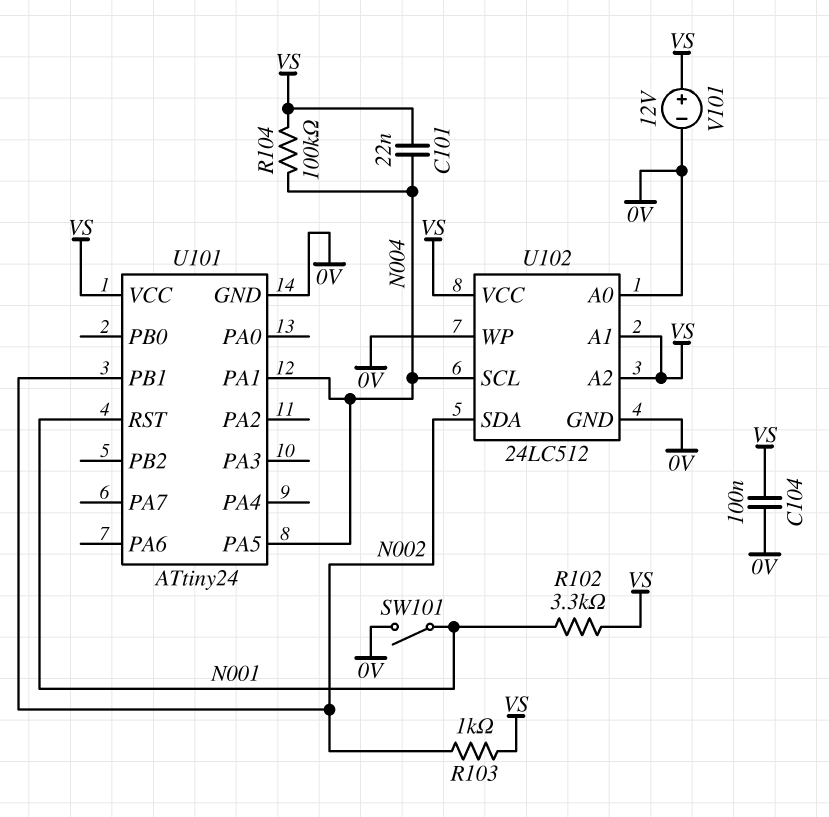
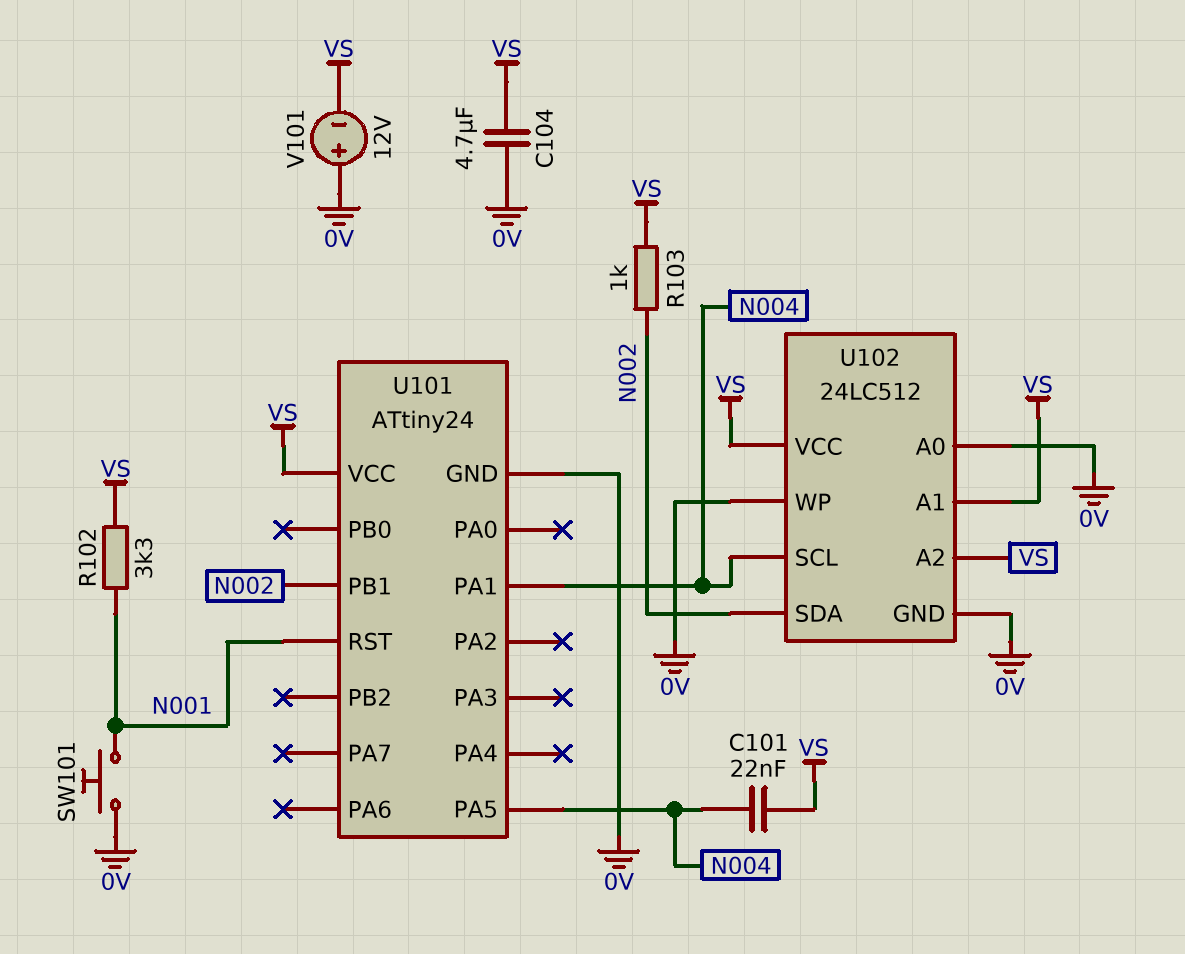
C104: 100nF (0V, VS) -> 4.7uF (0V, VS)
R104: 100k (N004, VS) -> none
SW101: switch (0V, N001) -> button (0V, N001)
V101: 12V (plus VS, minus 0V) -> 12V (plus 0V, minus VS)

